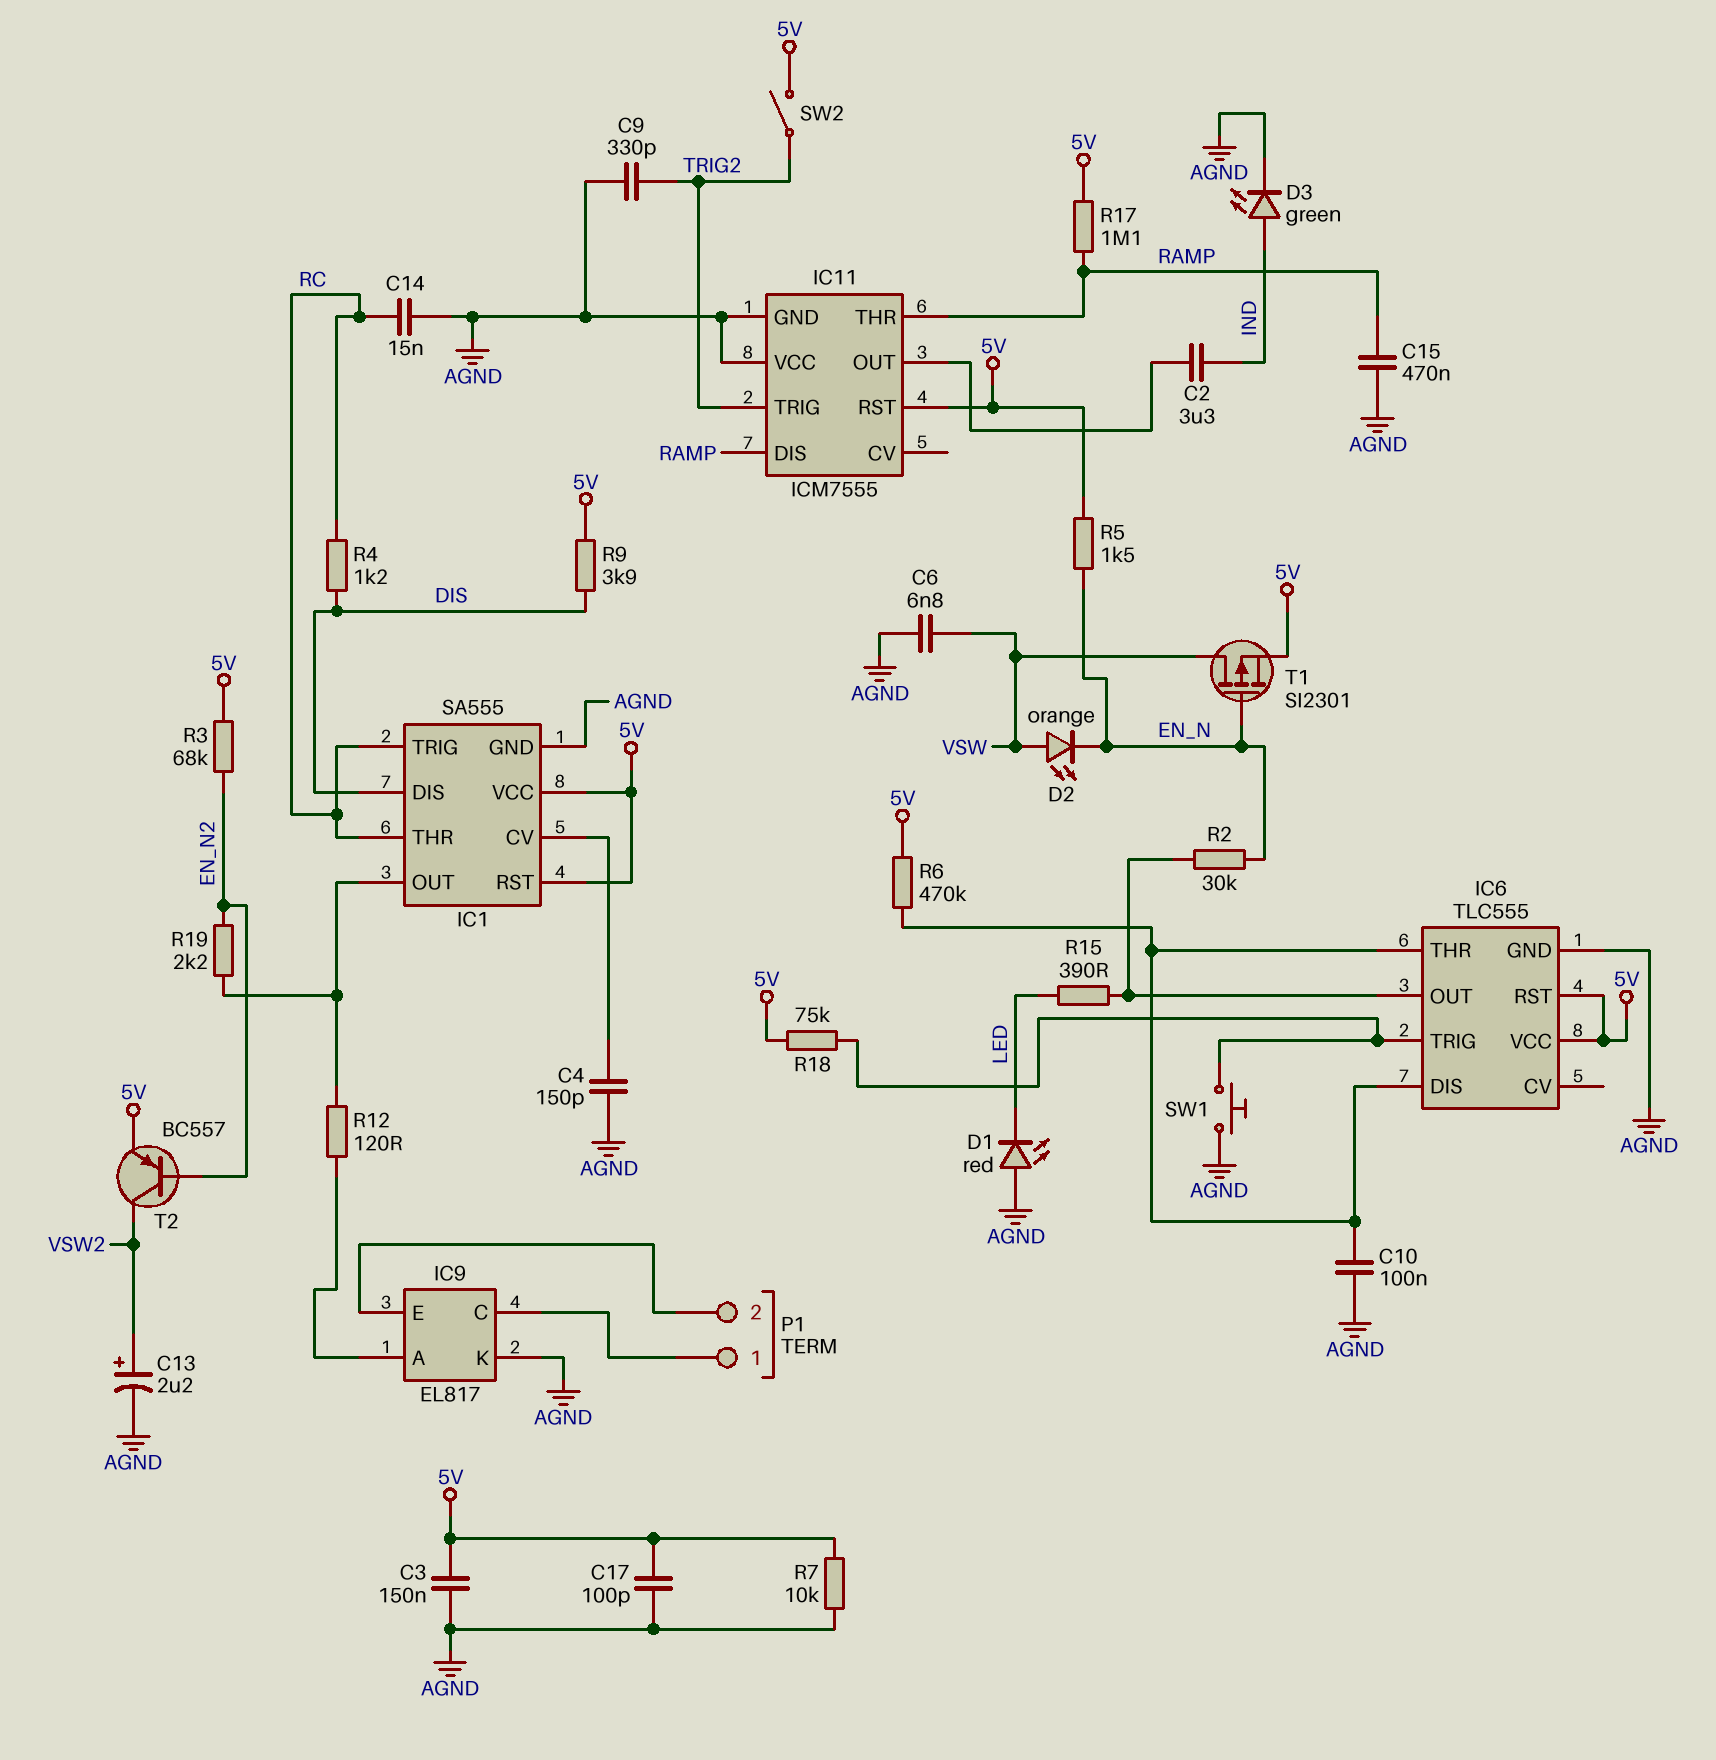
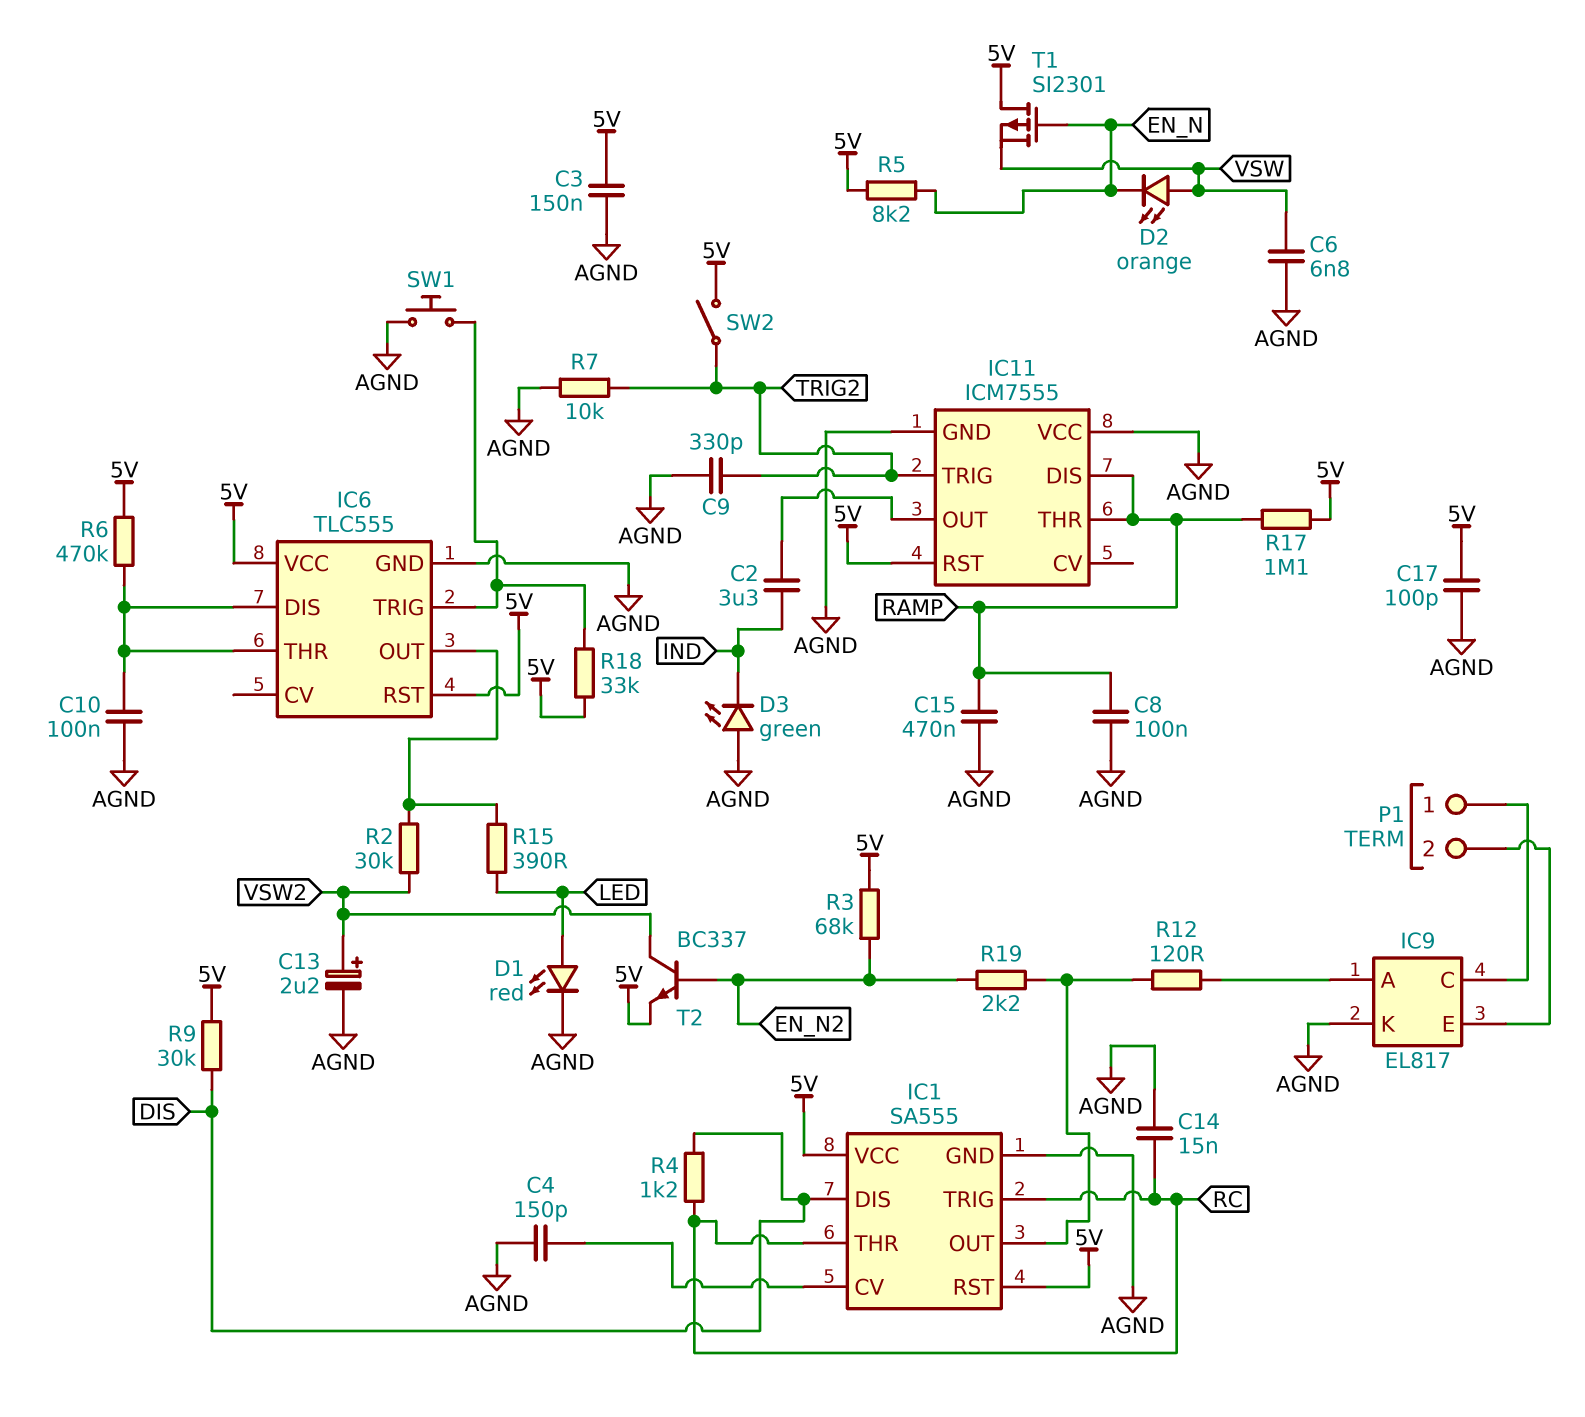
C8: none -> 100nF (AGND, RAMP)
D1: LED red (A AGND, K LED) -> LED red (A LED, K AGND)
D3: LED green (A IND, K AGND) -> LED green (A AGND, K IND)
R2: 30k (EN_N, IC6/OUT) -> 30k (IC6/OUT, VSW2)
R5: 1.5k (5V, EN_N) -> 8.2k (5V, EN_N)
R7: 10k (5V, AGND) -> 10k (AGND, TRIG2)
R9: 3.9k (5V, DIS) -> 30k (5V, DIS)
R18: 75k (5V, IC6/TRIG) -> 33k (5V, IC6/TRIG)
T1: PMOS SI2301 (G EN_N, D VSW, S 5V) -> PMOS SI2301 (G EN_N, D 5V, S VSW)
T2: PNP BC557 (B EN_N2, C VSW2, E 5V) -> NPN BC337 (B EN_N2, C VSW2, E 5V)

